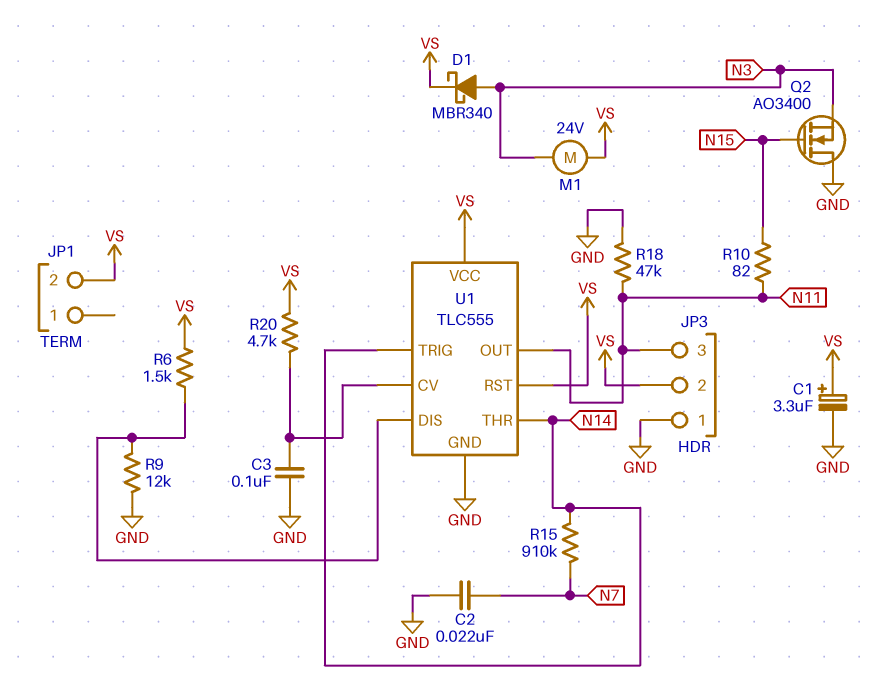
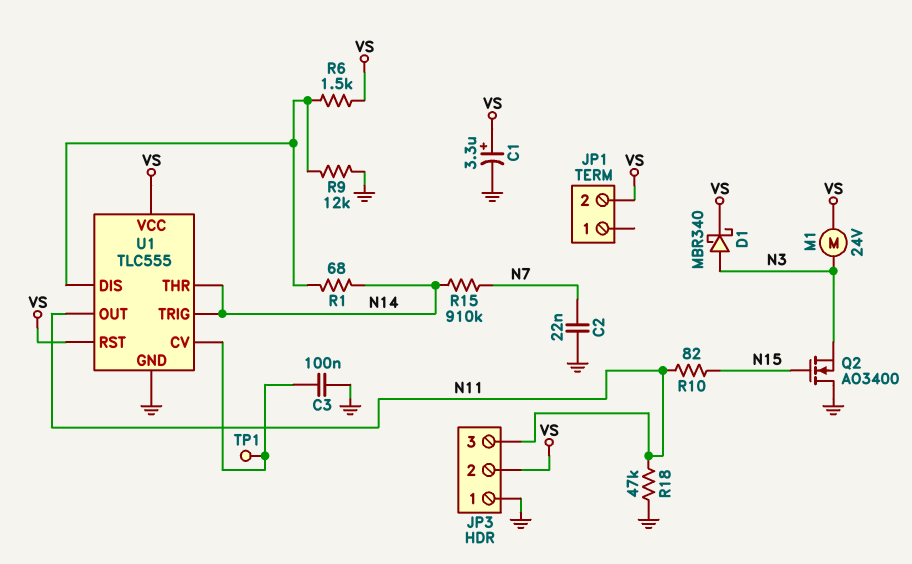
R1: none -> 68 (N14, U1/DIS)
R20: 4.7k (U1/CV, VS) -> none
TP1: none -> test point (U1/CV)

